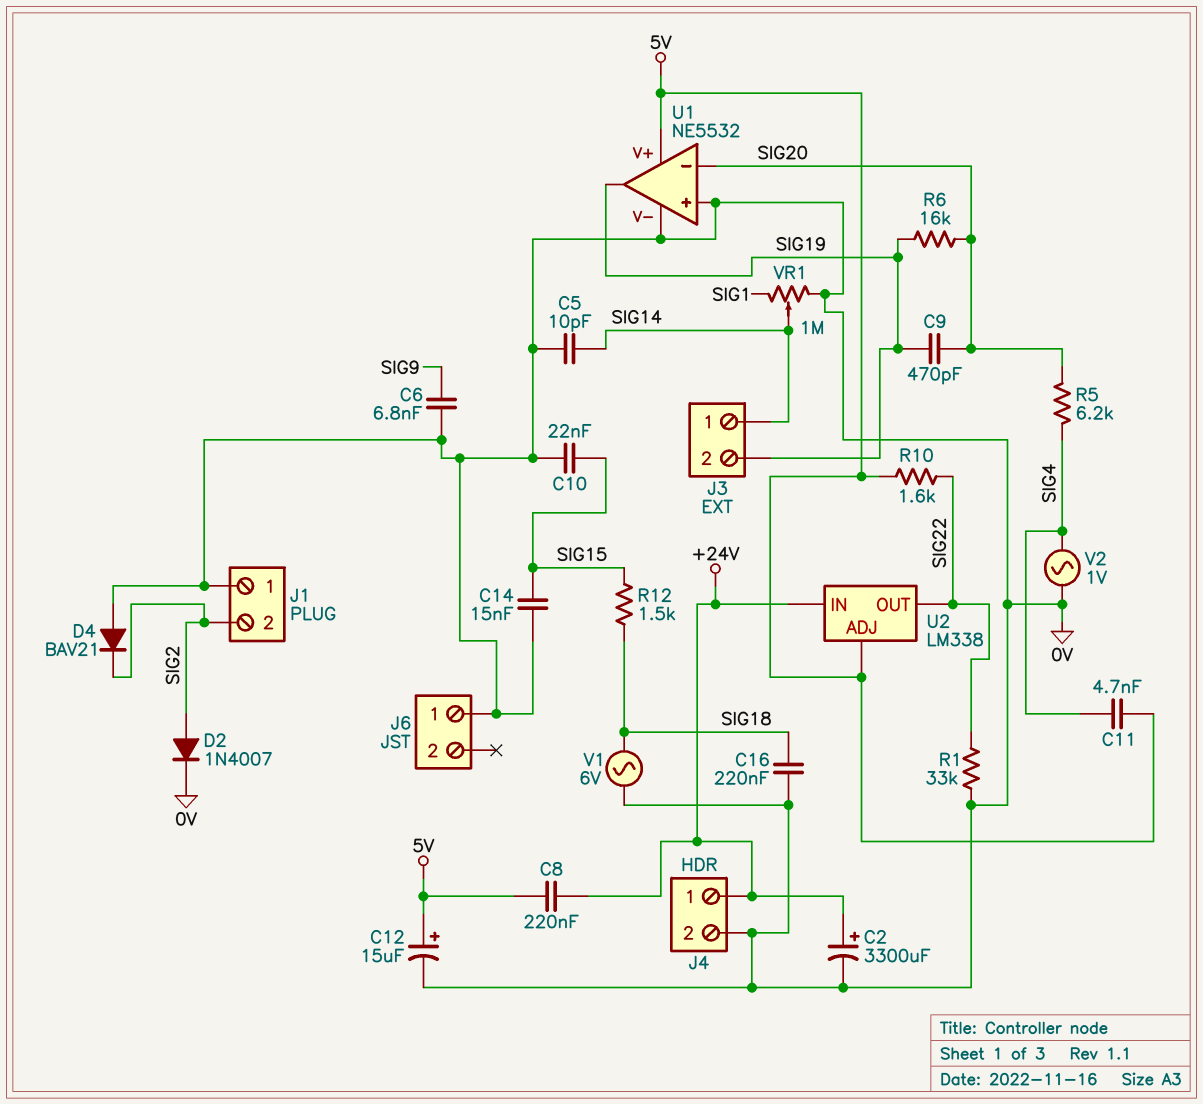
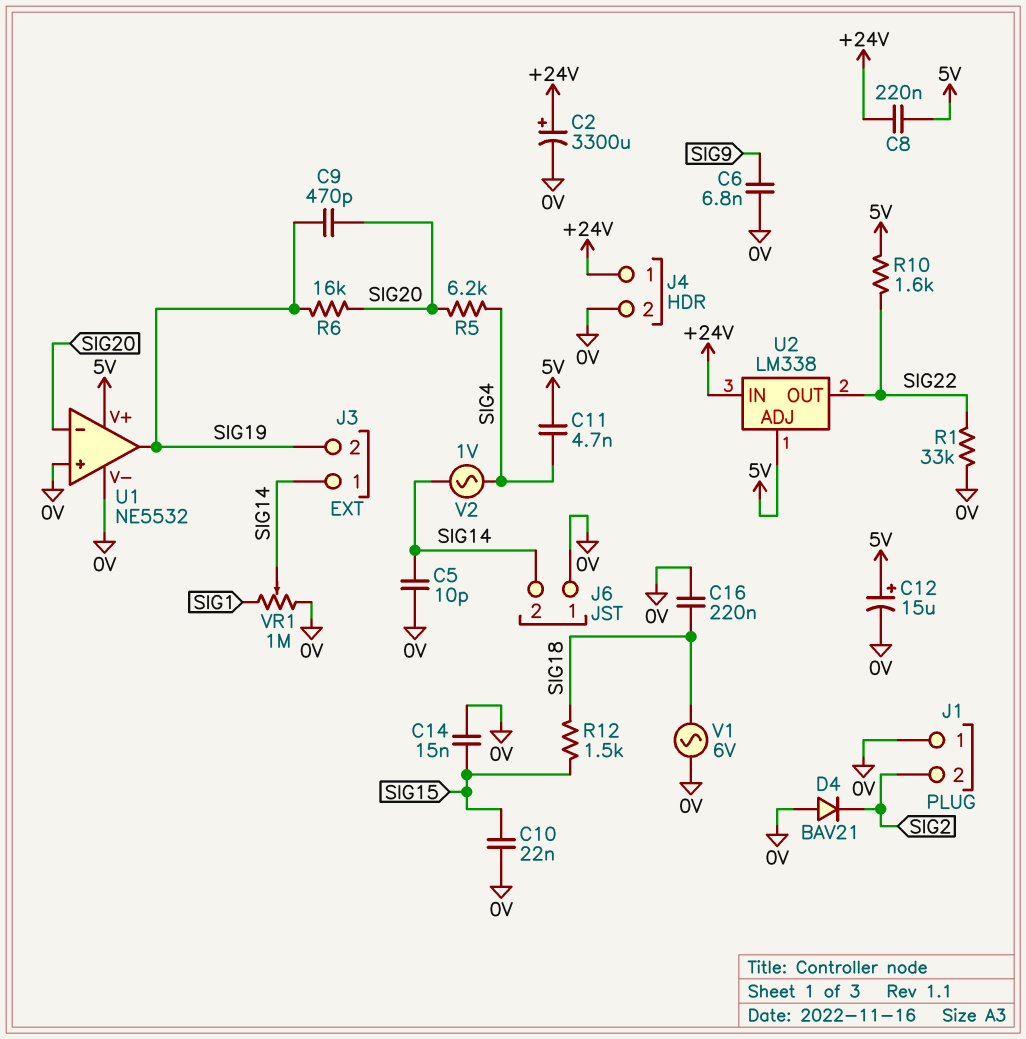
D2: diode 1N4007 (A SIG2, K 0V) -> none
J6 pin 2: none -> SIG14
V2: AC 1V (0V, SIG4) -> AC 1V (SIG4, SIG14)

